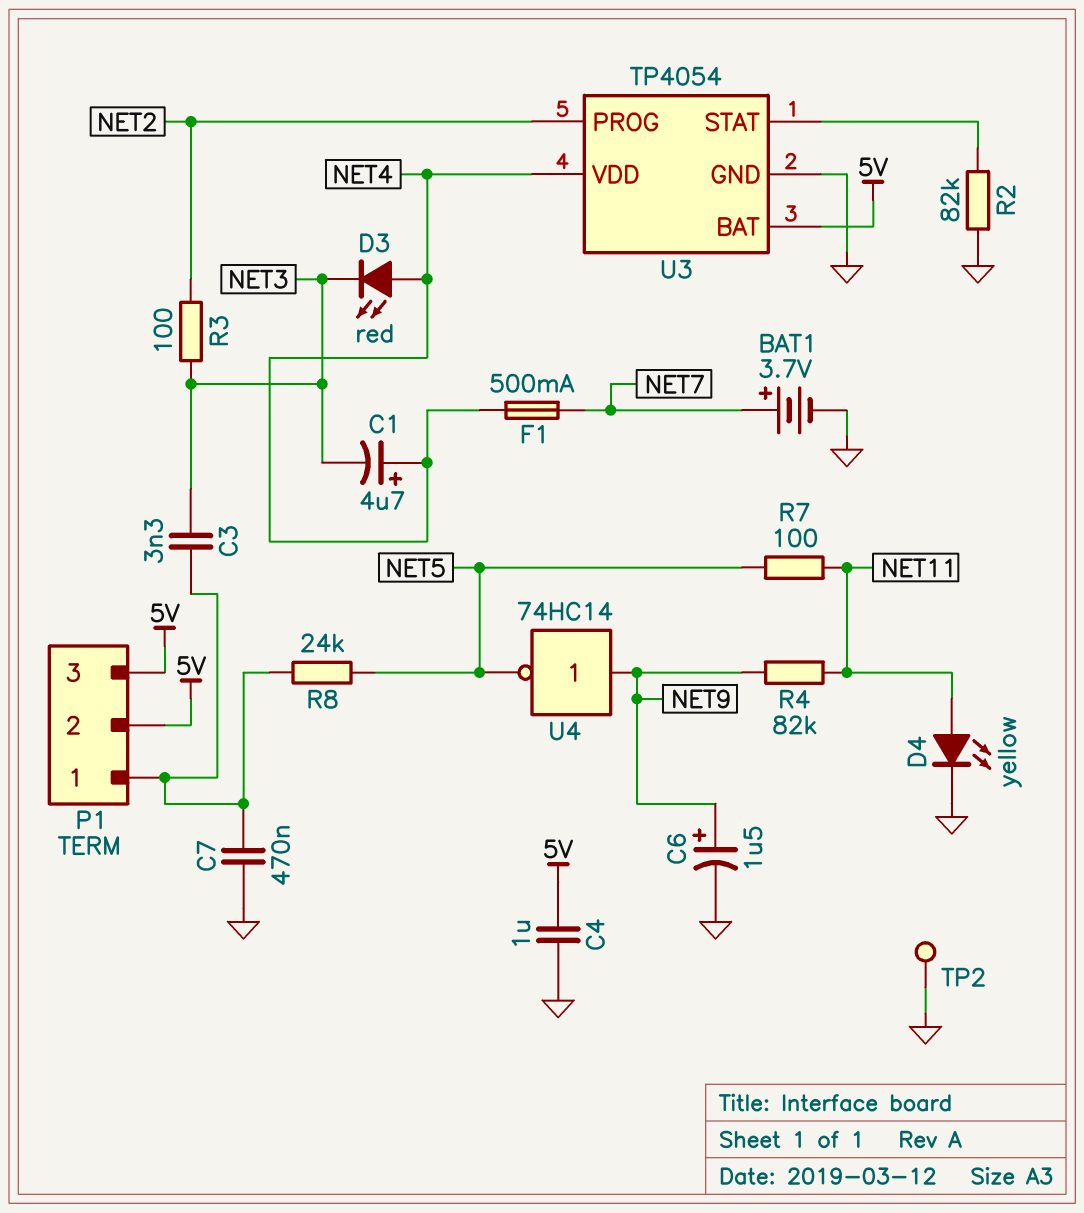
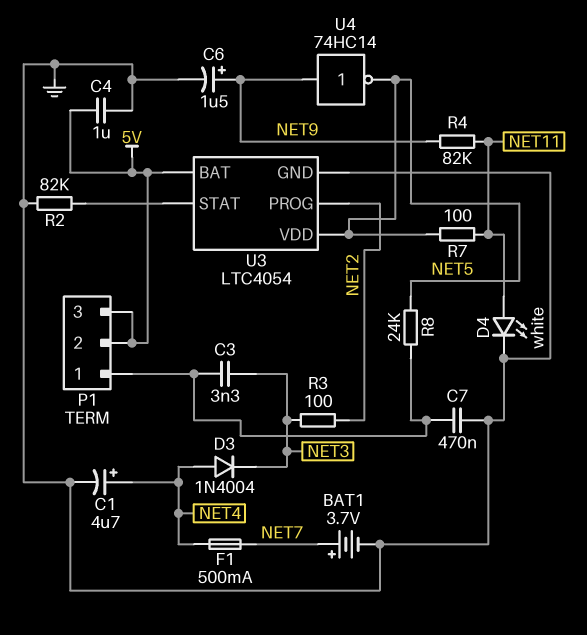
C1: 4.7uF (plus NET4, minus NET3) -> 4.7uF (plus NET4, minus GND)
D3: LED red (A NET4, K NET3) -> diode 1N4004 (A NET4, K NET3)
D4: LED yellow (A NET11, K GND) -> LED white (A NET11, K GND)
TP2: test point (GND) -> none
U3: TP4054 -> LTC4054
U3 pin VDD: NET4 -> NET5

